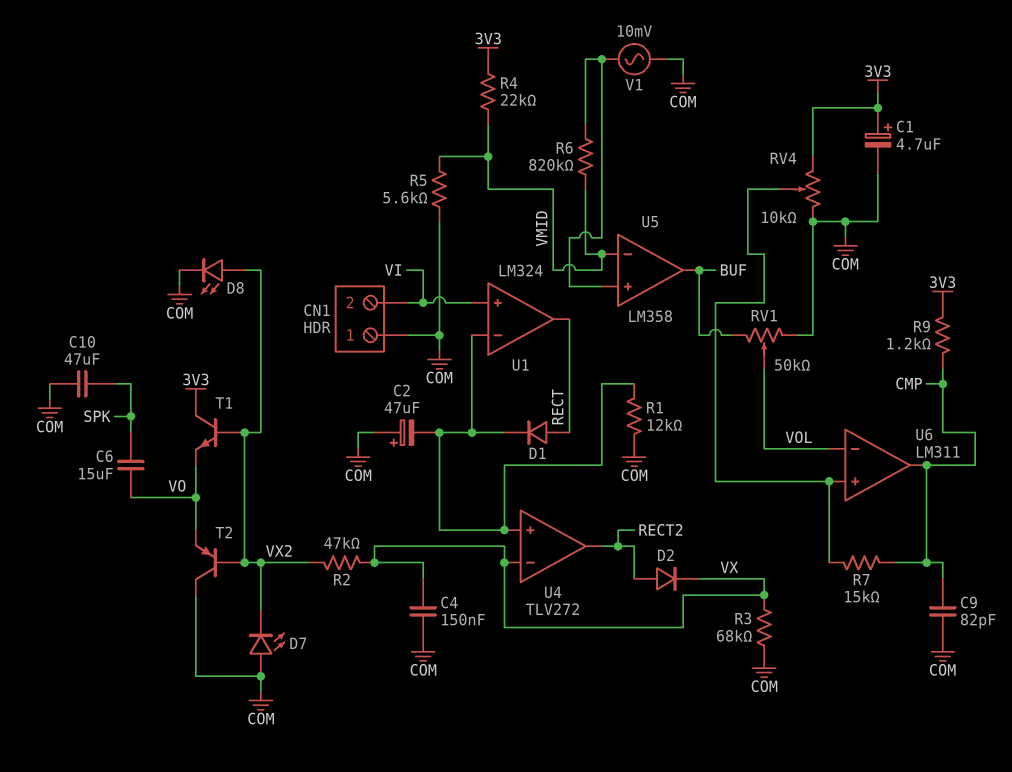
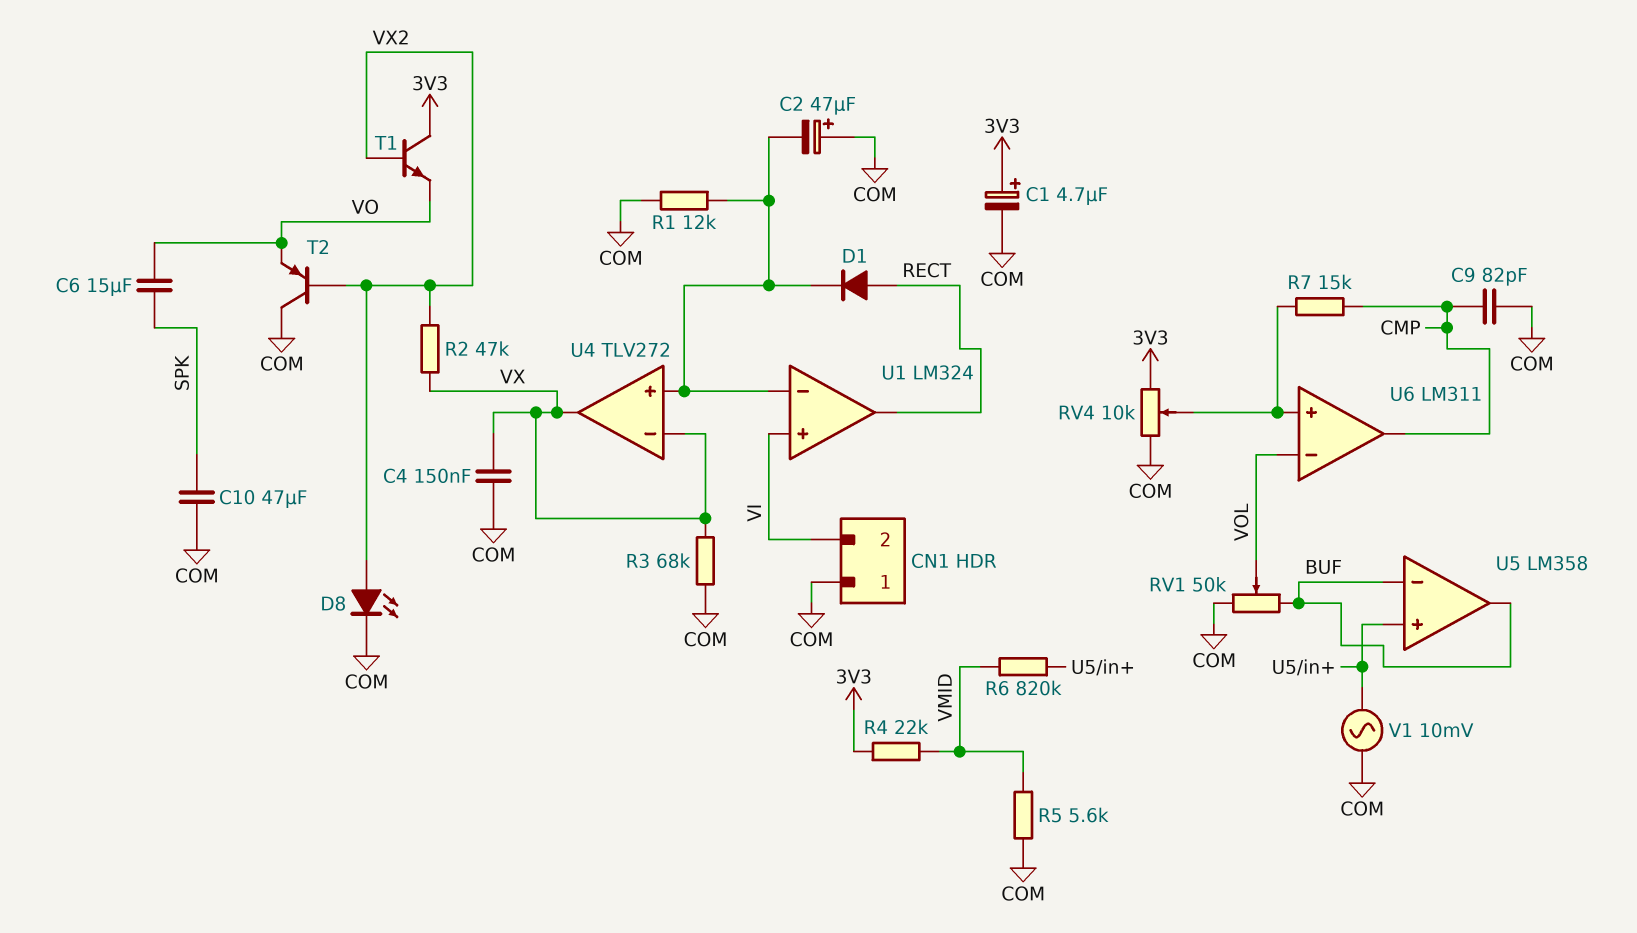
D2: diode (A RECT2, K VX) -> none
D7: LED (A COM, K VX2) -> none
R9: 1.2k (3V3, CMP) -> none
U4 pin out: RECT2 -> VX
U5 pin in-: VMID -> BUF

